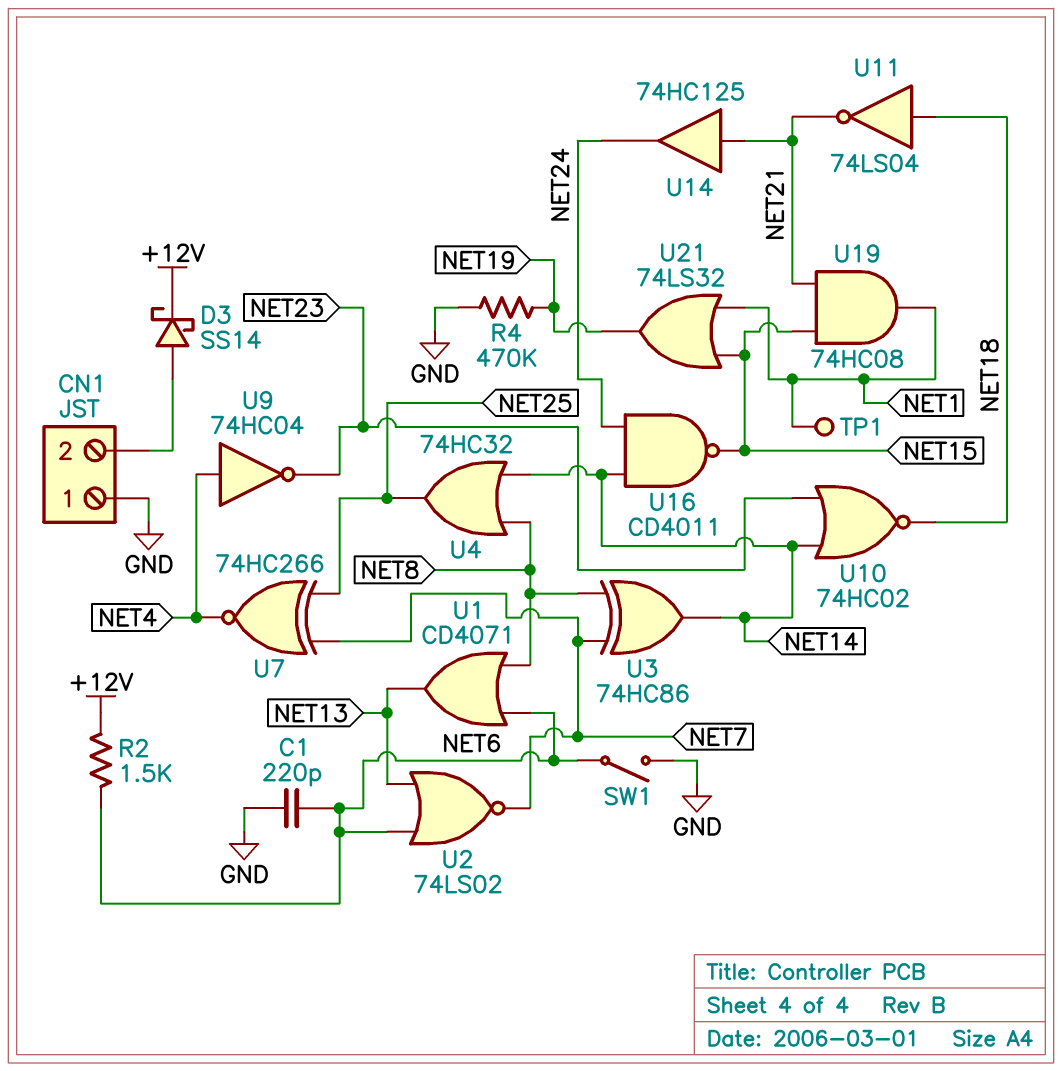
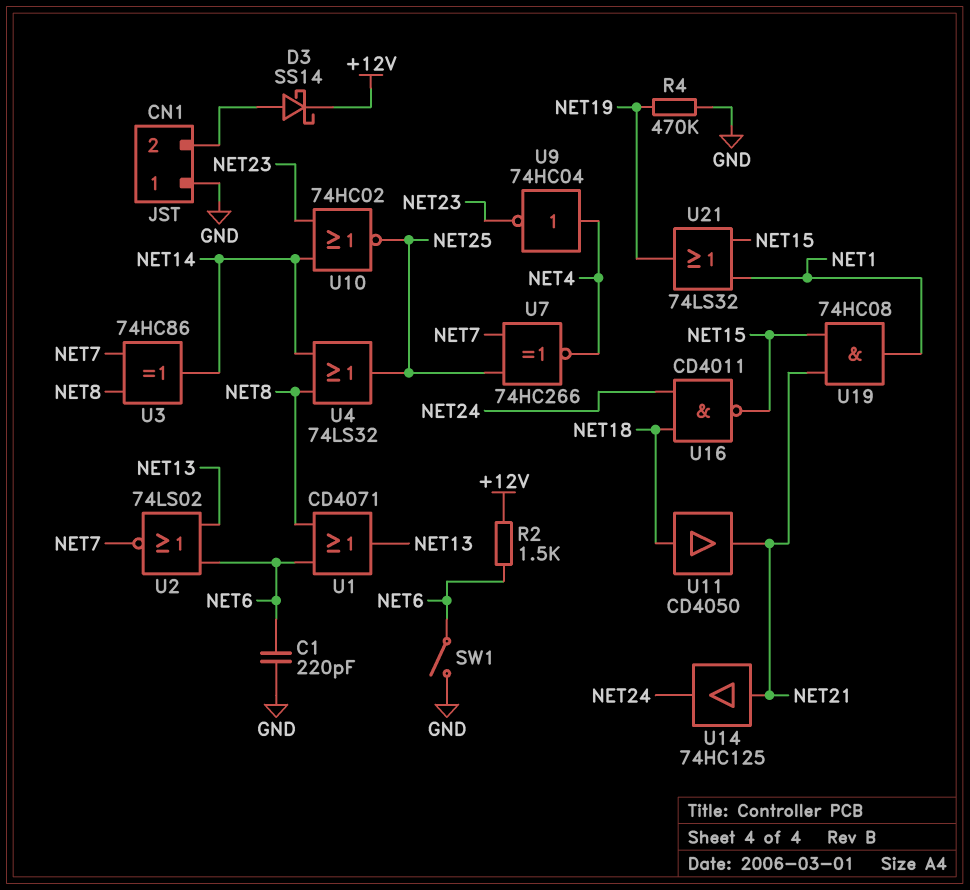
TP1: test point (NET1) -> none
U4: OR 74HC32 (in NET8, in NET14, out NET25) -> OR 74LS32 (in NET8, in NET14, out NET25)
U10: NOR 74HC02 (in NET14, in NET23, out NET18) -> NOR 74HC02 (in NET14, in NET23, out NET25)
U11: NOT 74LS04 (in NET18, out NET21) -> buffer CD4050 (in NET18, out NET21)
U16: NAND CD4011 (in NET14, in NET24, out NET15) -> NAND CD4011 (in NET18, in NET24, out NET15)

